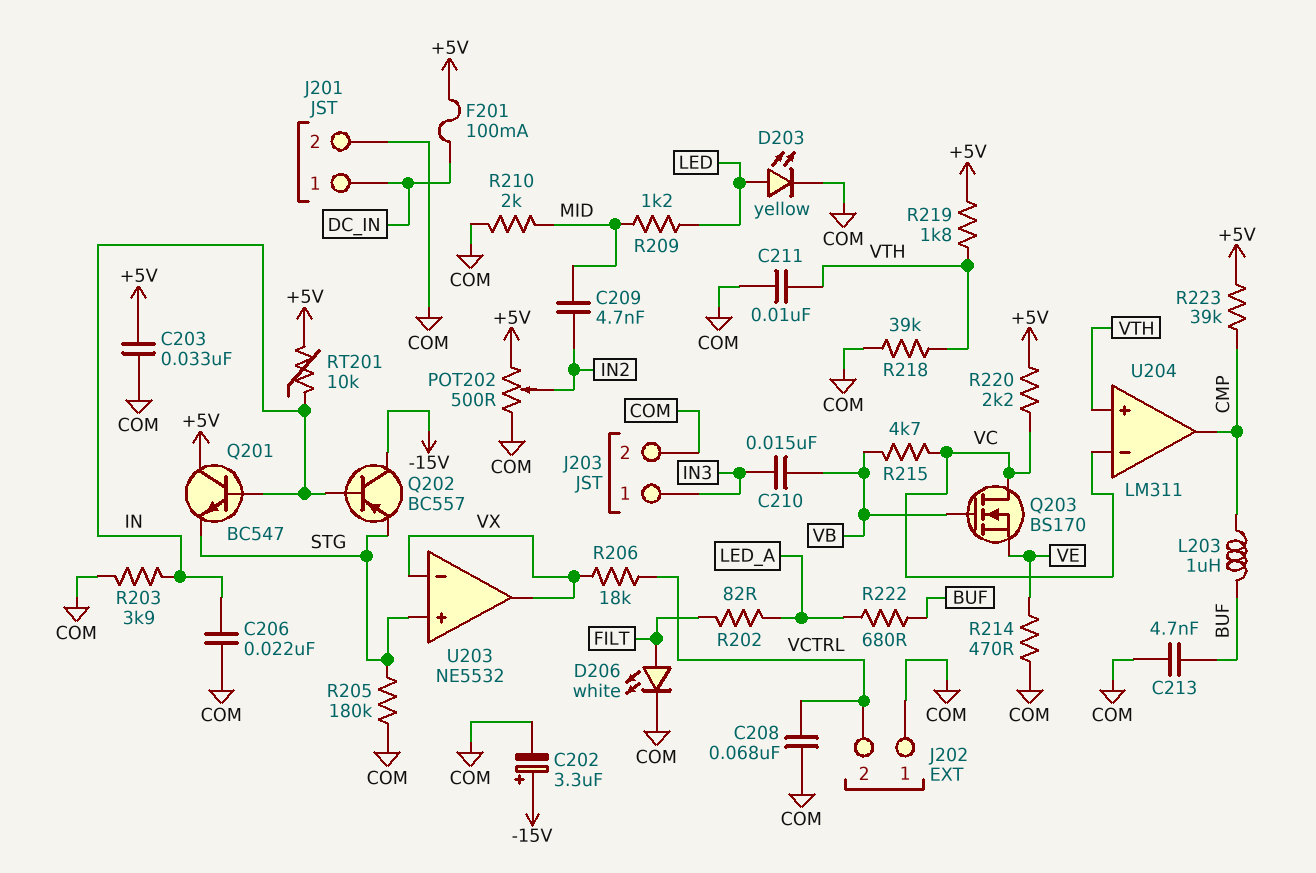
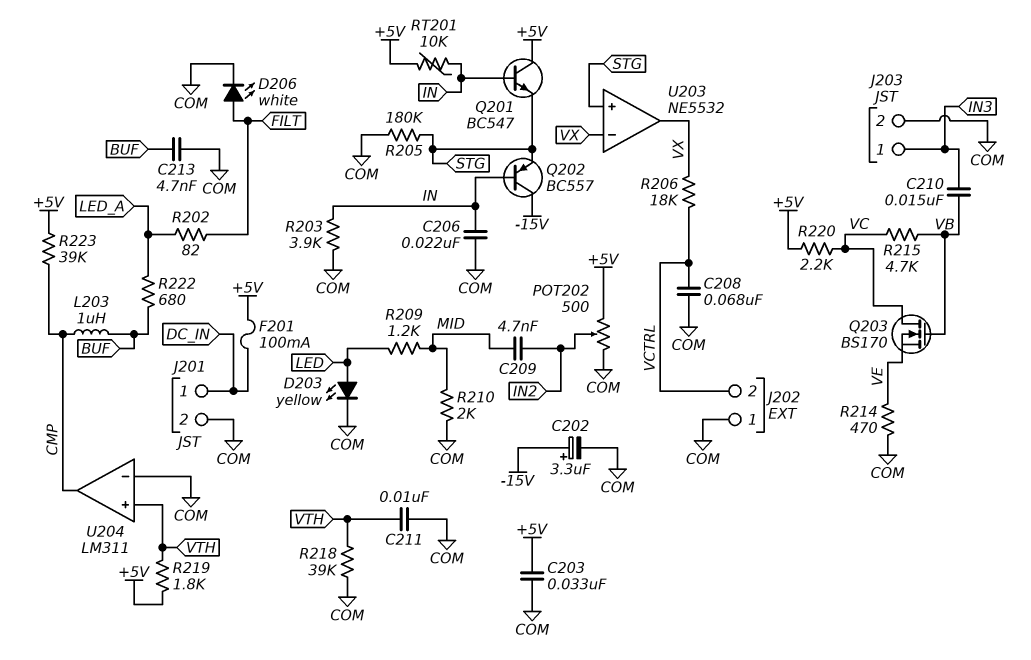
U204 pin in-: VC -> COM

